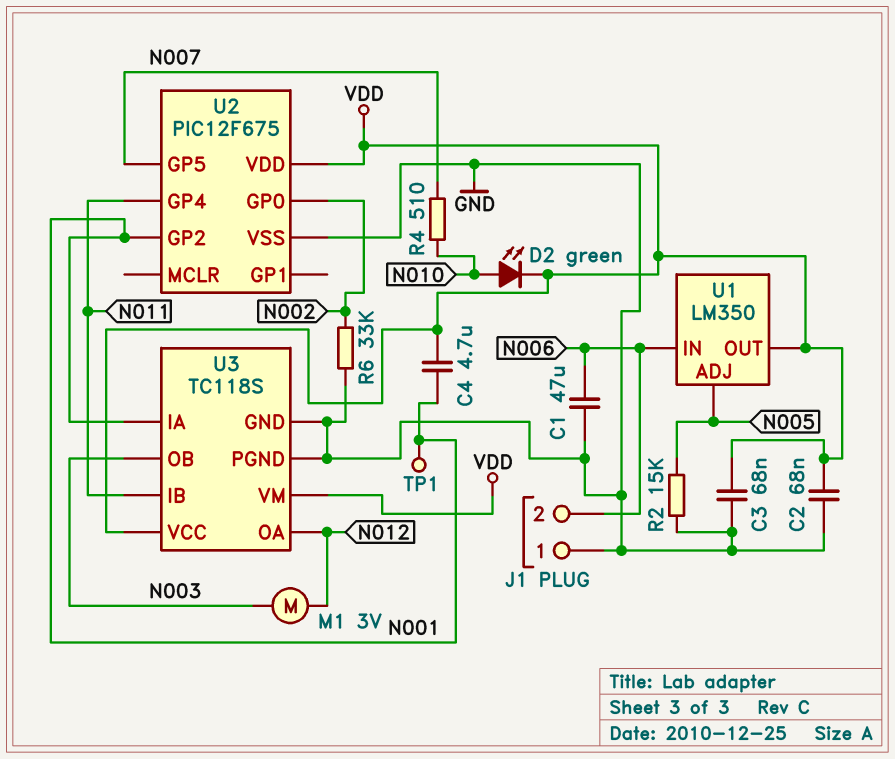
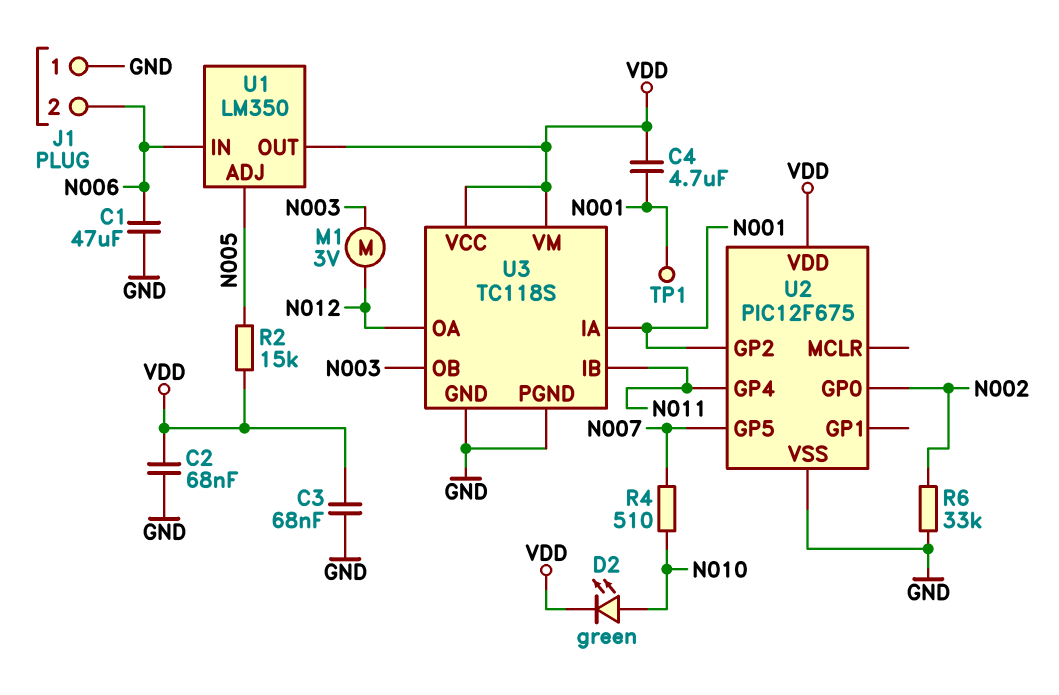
R2: 15k (GND, N005) -> 15k (N005, VDD)

